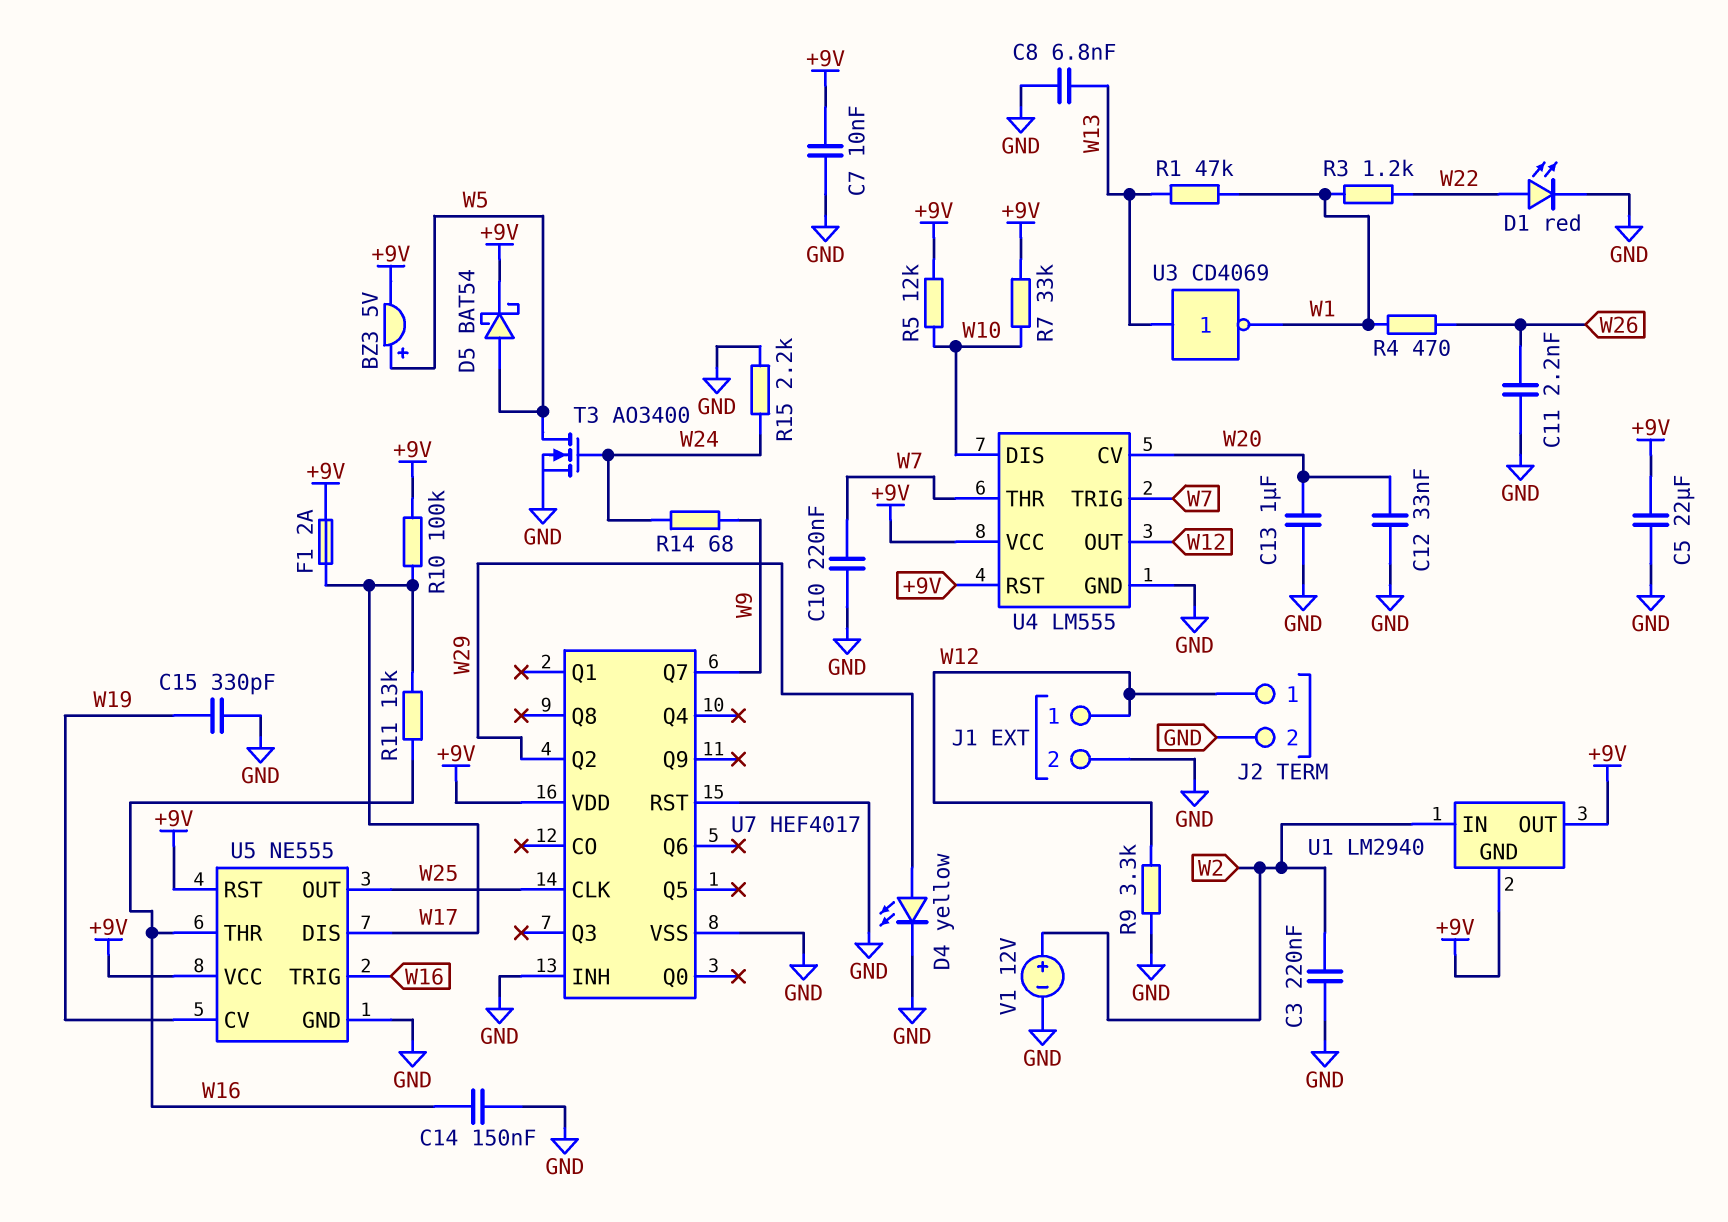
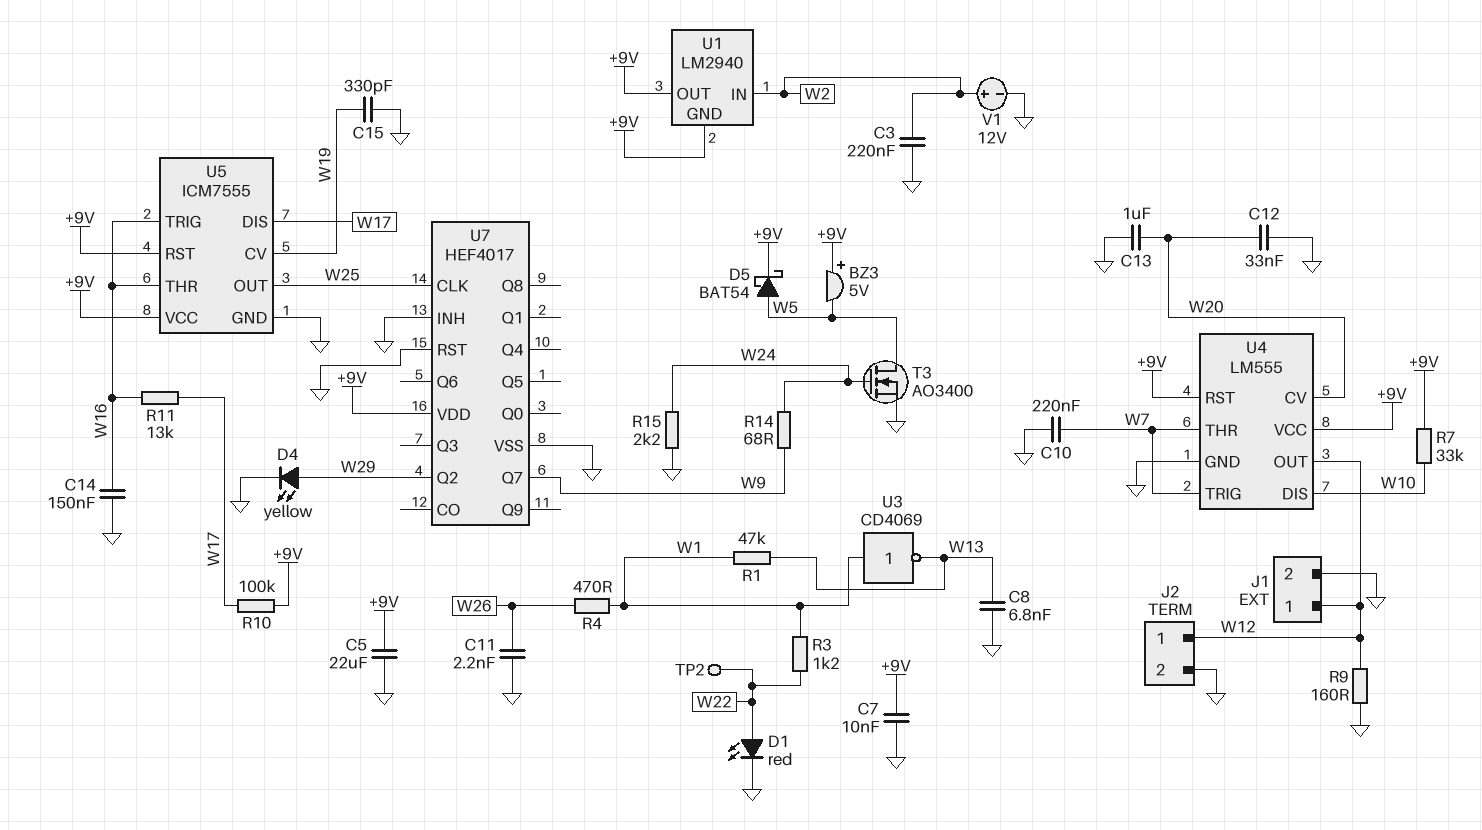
BZ3: buzzer 5V (plus W5, minus +9V) -> buzzer 5V (plus +9V, minus W5)
F1: 2A (+9V, W17) -> none
R5: 12k (+9V, W10) -> none
R9: 3.3k (GND, W12) -> 160 (GND, W12)
TP2: none -> test point (W22)
U3: NOT CD4069 (in W13, out W1) -> NOT CD4069 (in W1, out W13)
U5: NE555 -> ICM7555

